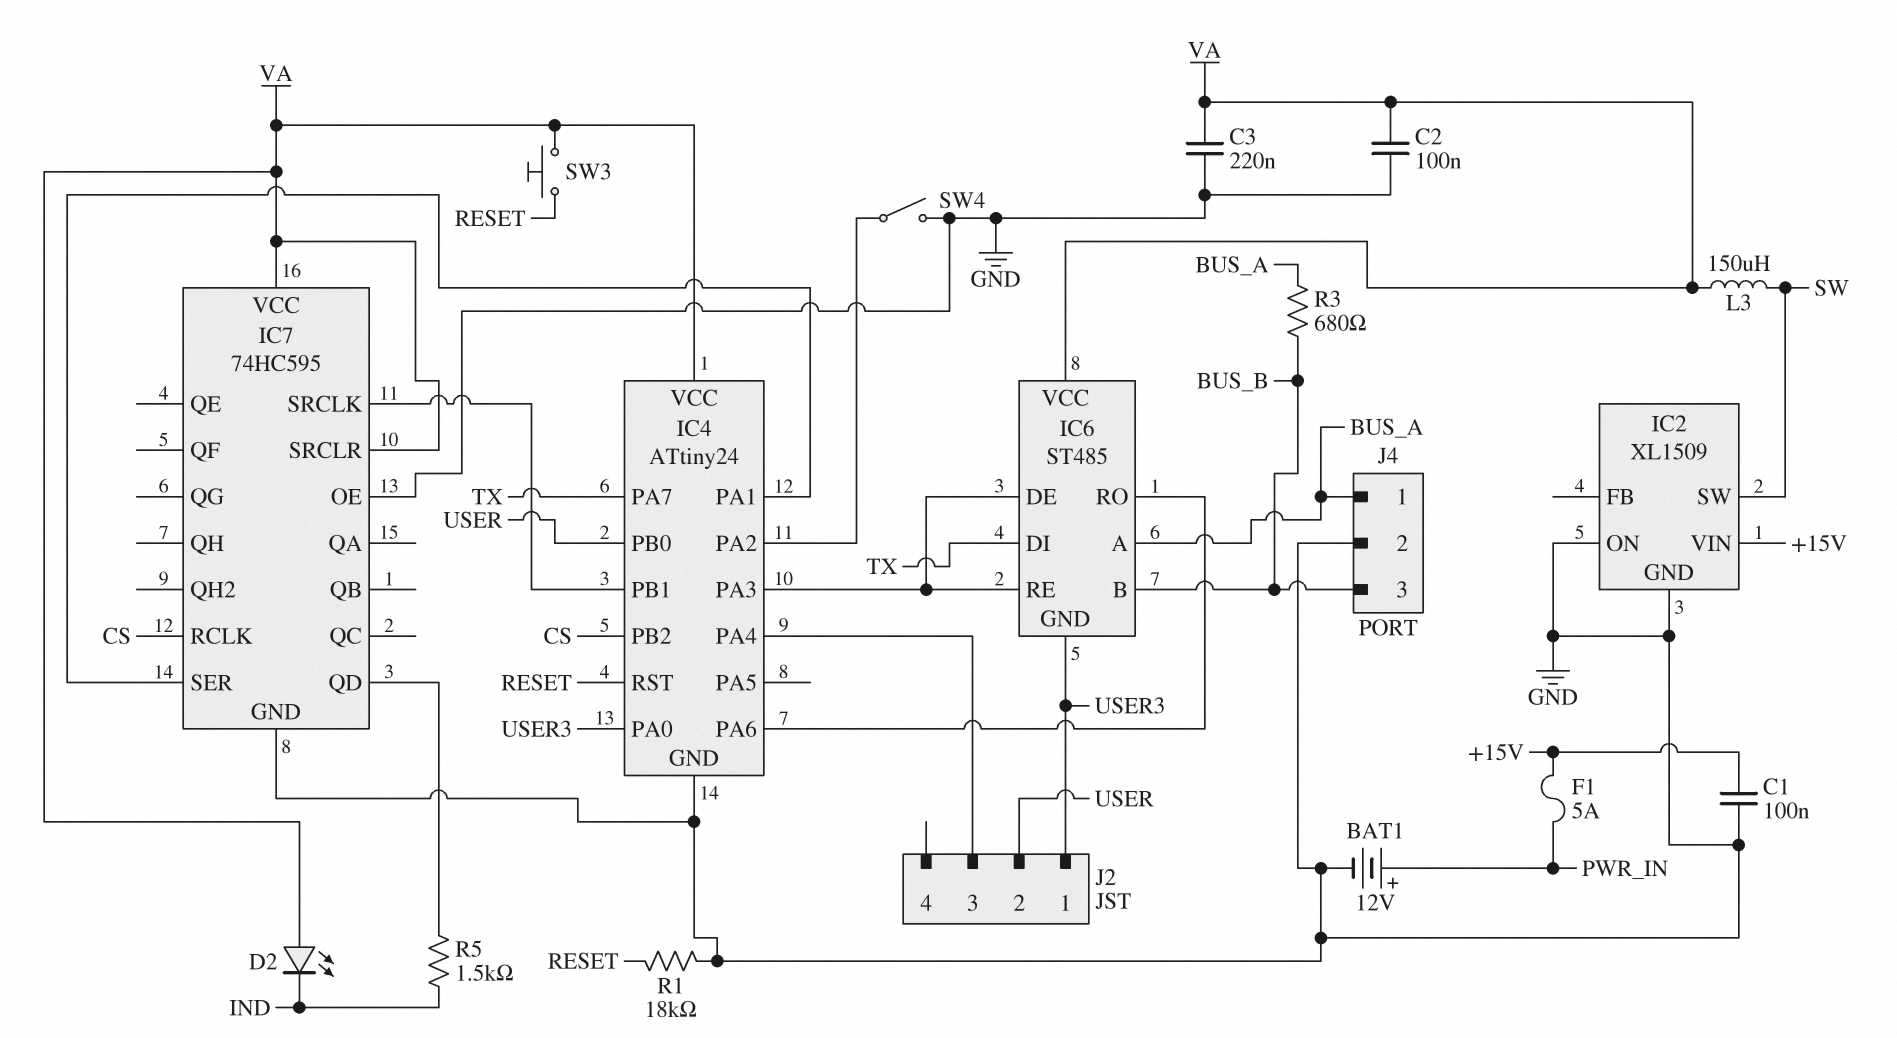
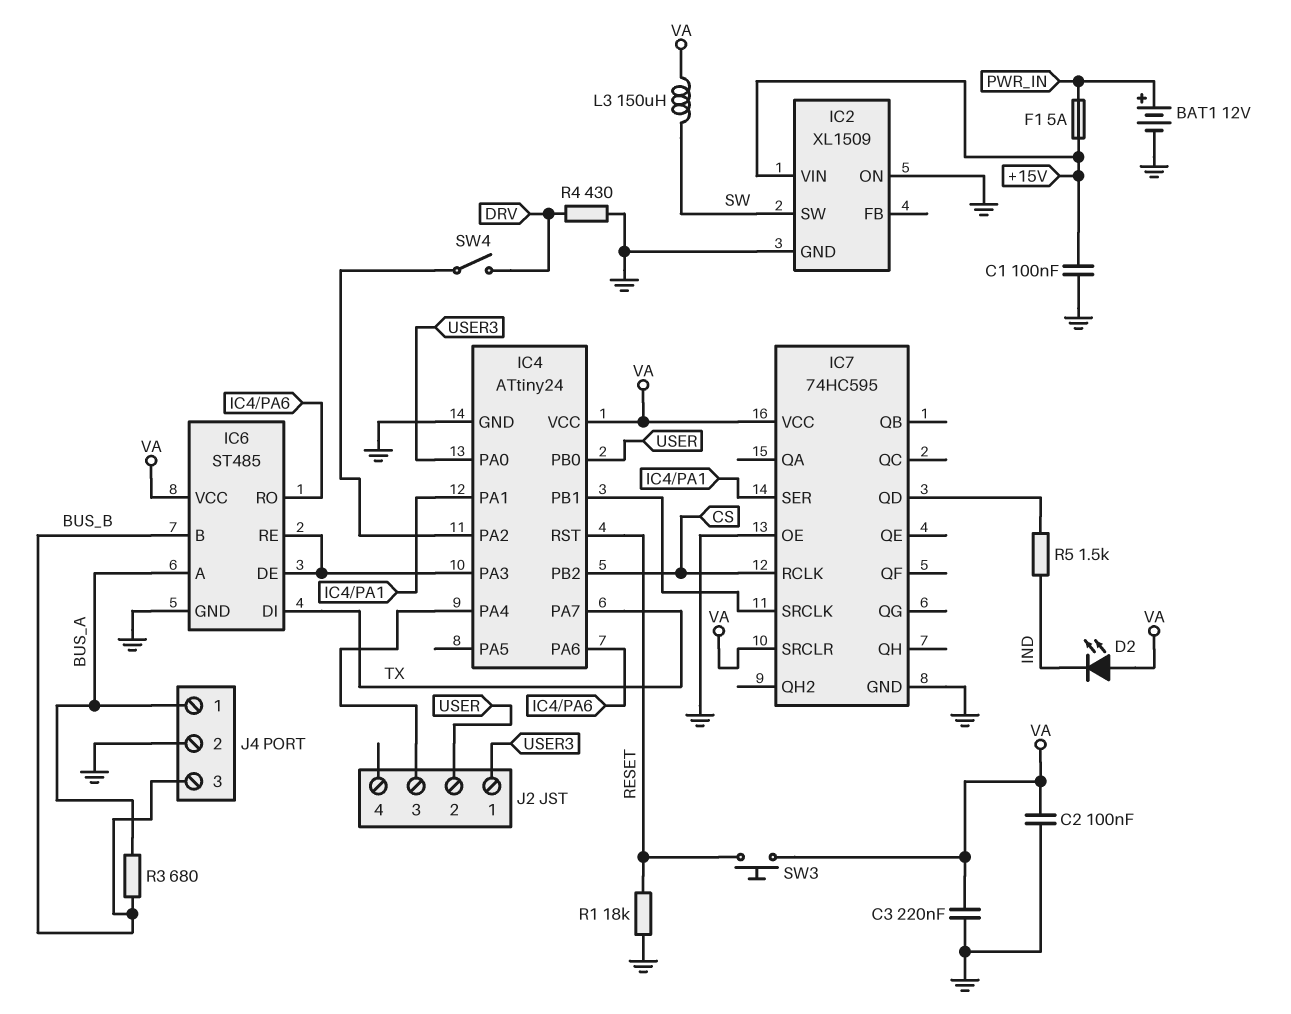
IC6 pin GND: USER3 -> GND
R4: none -> 430 (DRV, GND)
SW4: switch (GND, IC4/PA2) -> switch (DRV, IC4/PA2)

